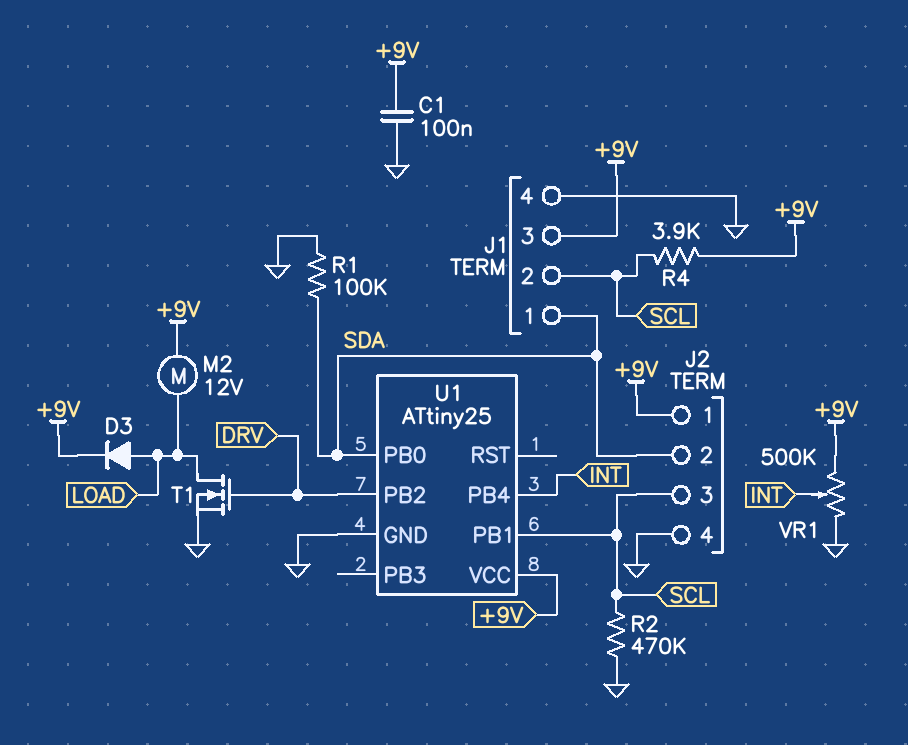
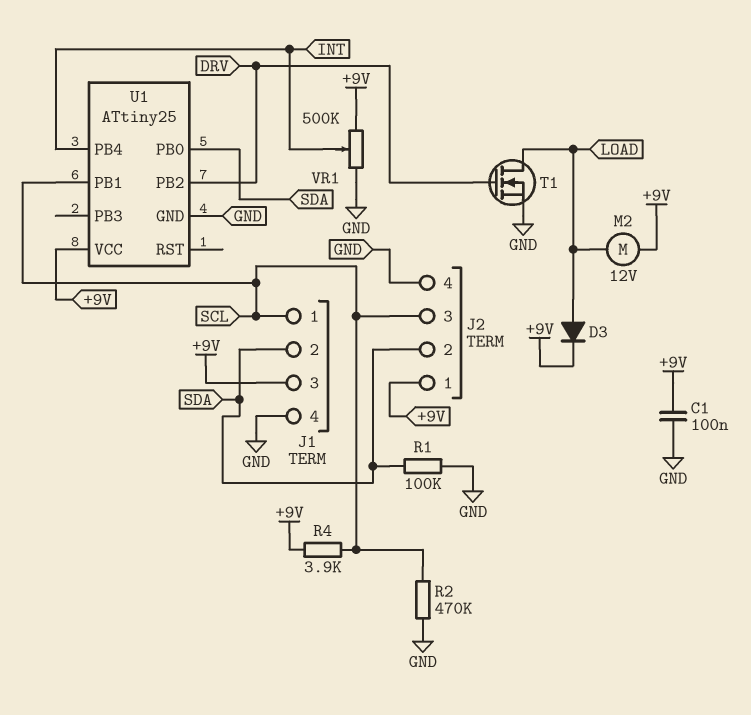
J1 pin 1: SDA -> SCL
J1 pin 2: SCL -> SDA

